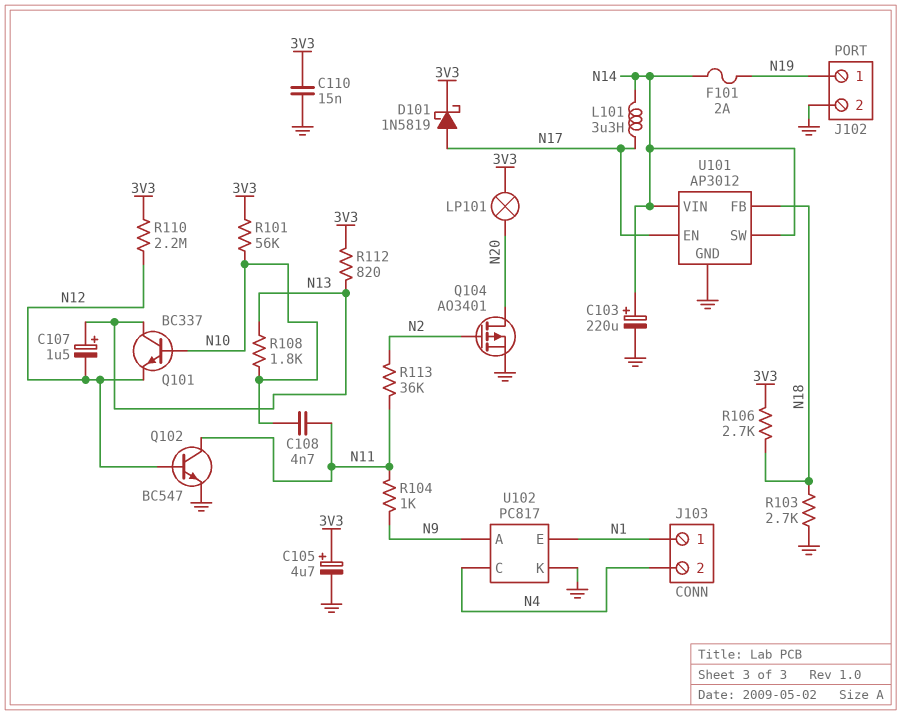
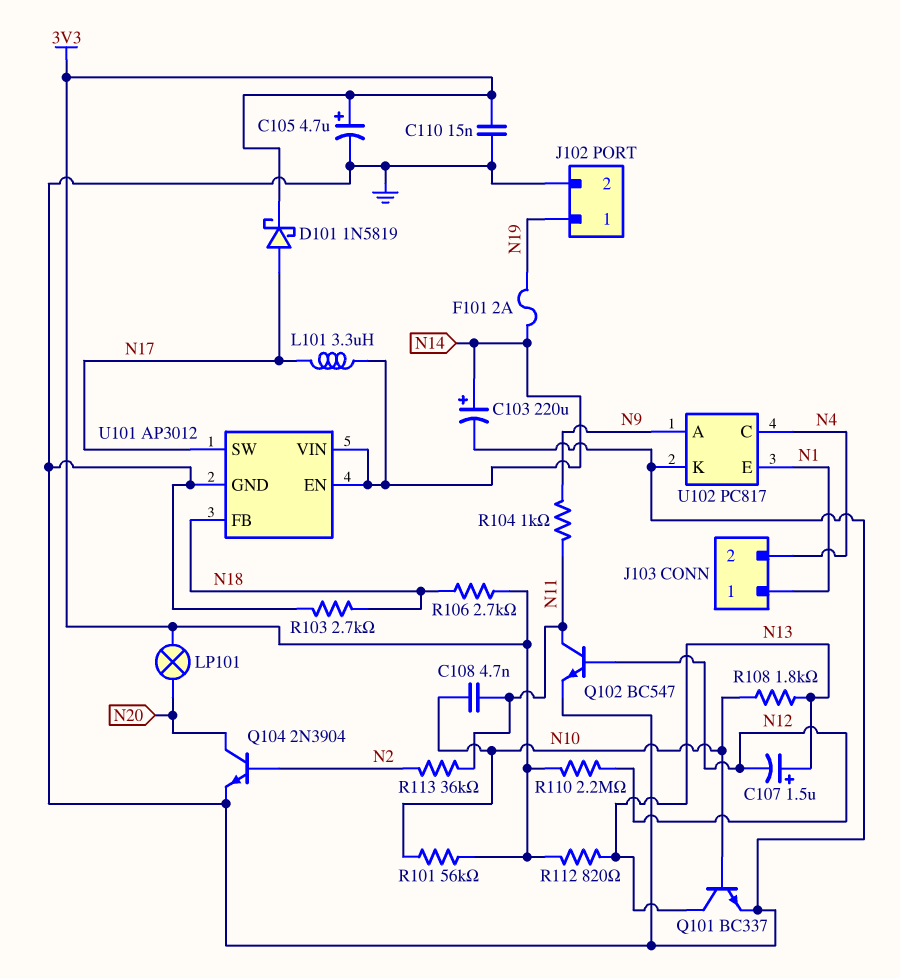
Q101: NPN BC337 (B N10, C N13, E N12) -> NPN BC337 (B N10, C N13, E GND)
Q104: PMOS AO3401 (G N2, D N20, S GND) -> NPN 2N3904 (B N2, C N20, E GND)
U101 pin EN: N17 -> N14
U101 pin SW: N14 -> N17

